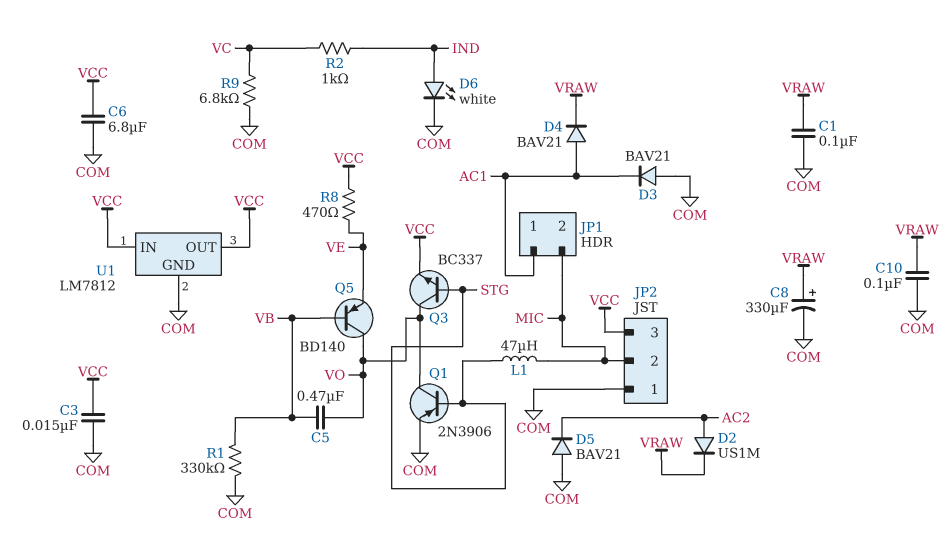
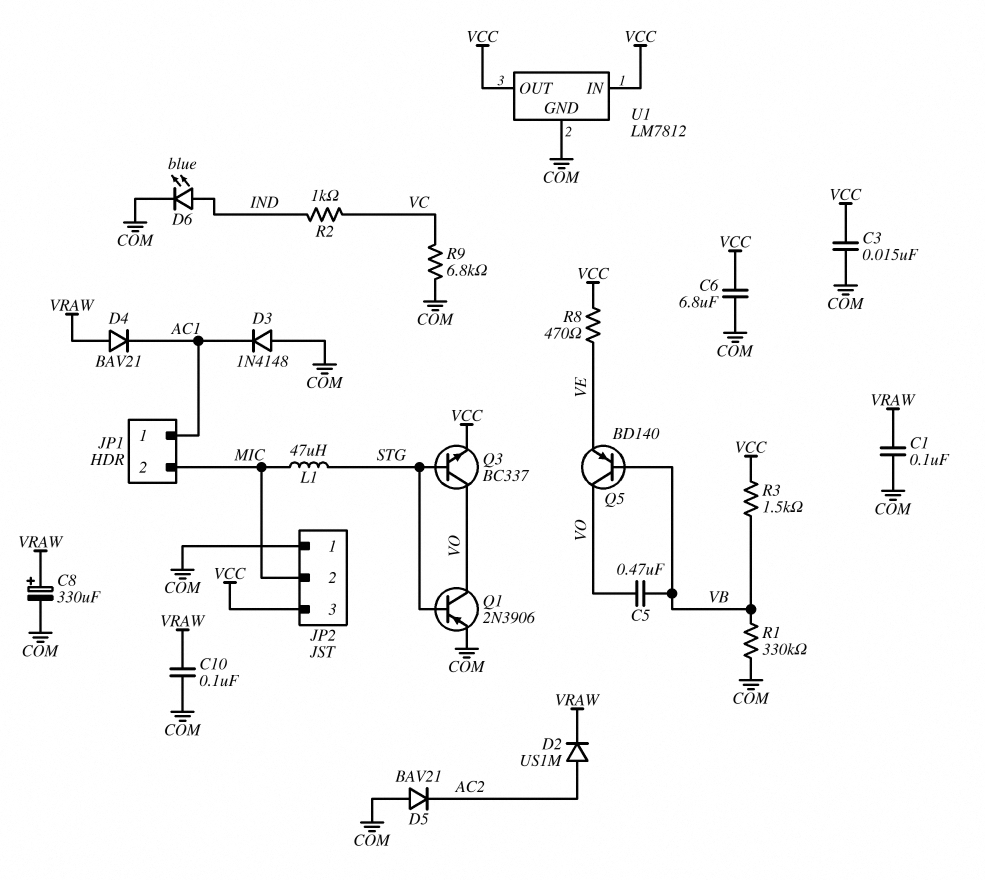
D3: diode BAV21 (A COM, K AC1) -> diode 1N4148 (A COM, K AC1)
D4: diode BAV21 (A AC1, K VRAW) -> diode BAV21 (A VRAW, K AC1)
D6: LED white (A IND, K COM) -> LED blue (A IND, K COM)
R3: none -> 1.5k (VB, VCC)

